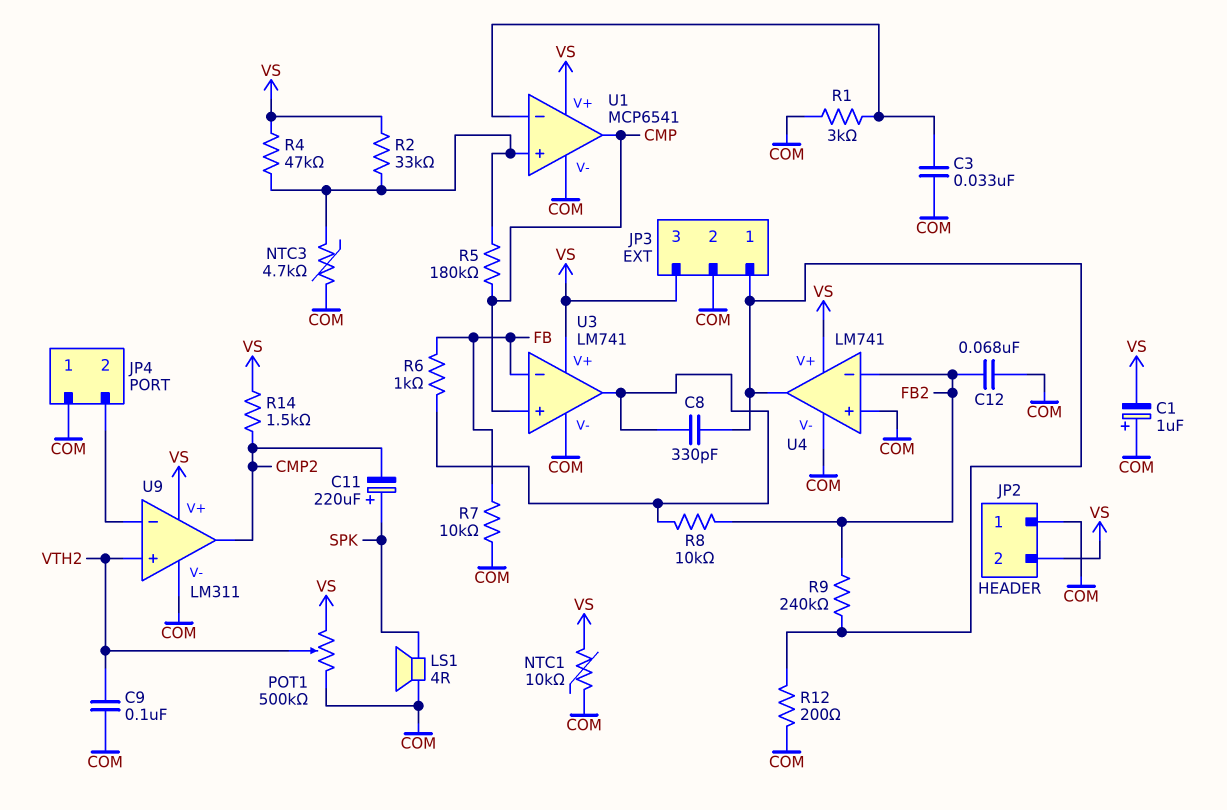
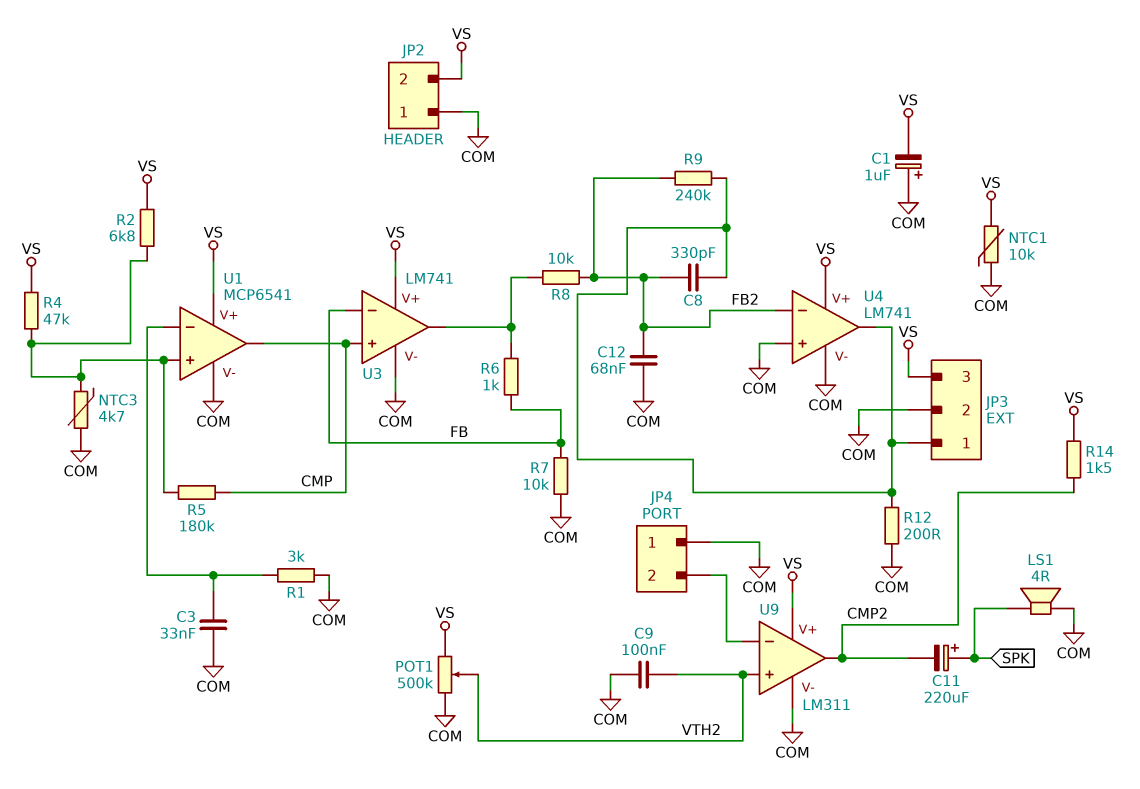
C8: 330pF (JP3/1, U3/out) -> 330pF (FB2, JP3/1)
R2: 33k (U1/in+, VS) -> 6.8k (U1/in+, VS)

